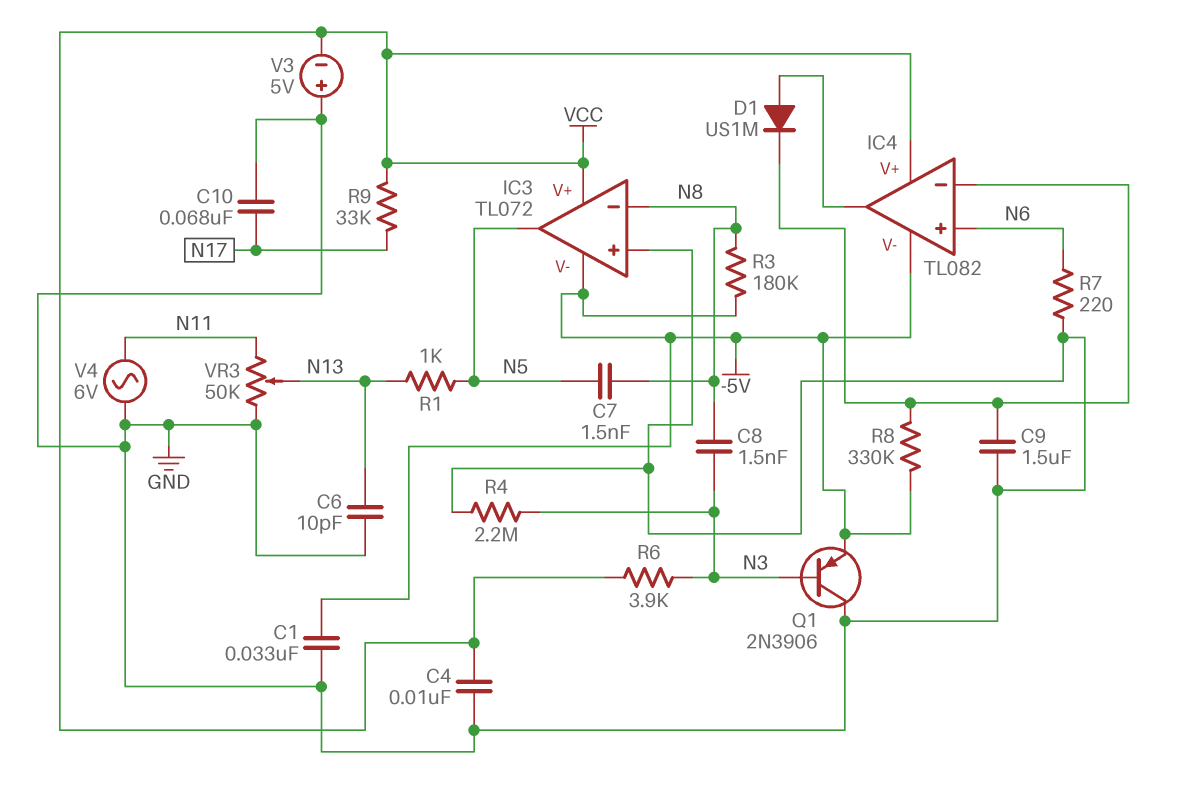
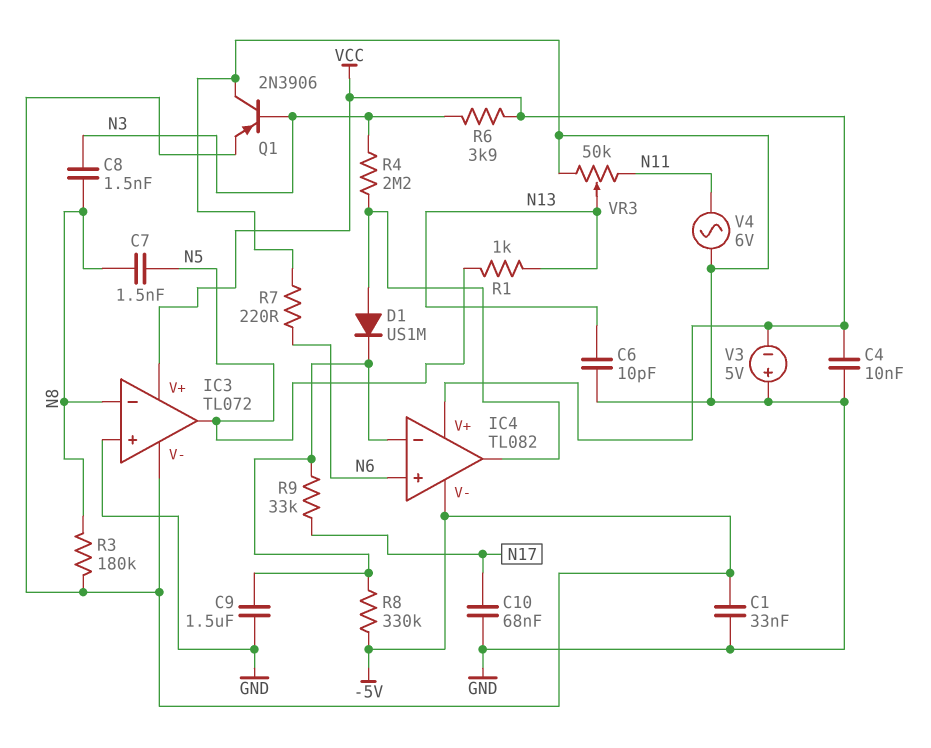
R4: 2.2M (GND, N3) -> 2.2M (IC4/out, N3)
R9: 33k (N17, VCC) -> 33k (IC4/in-, N17)

